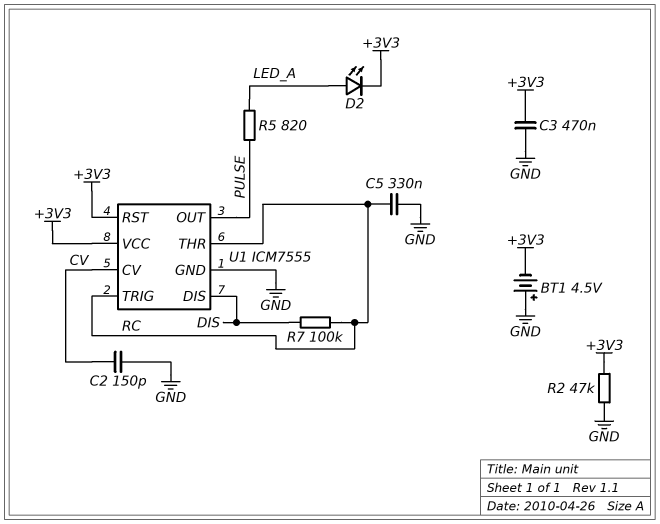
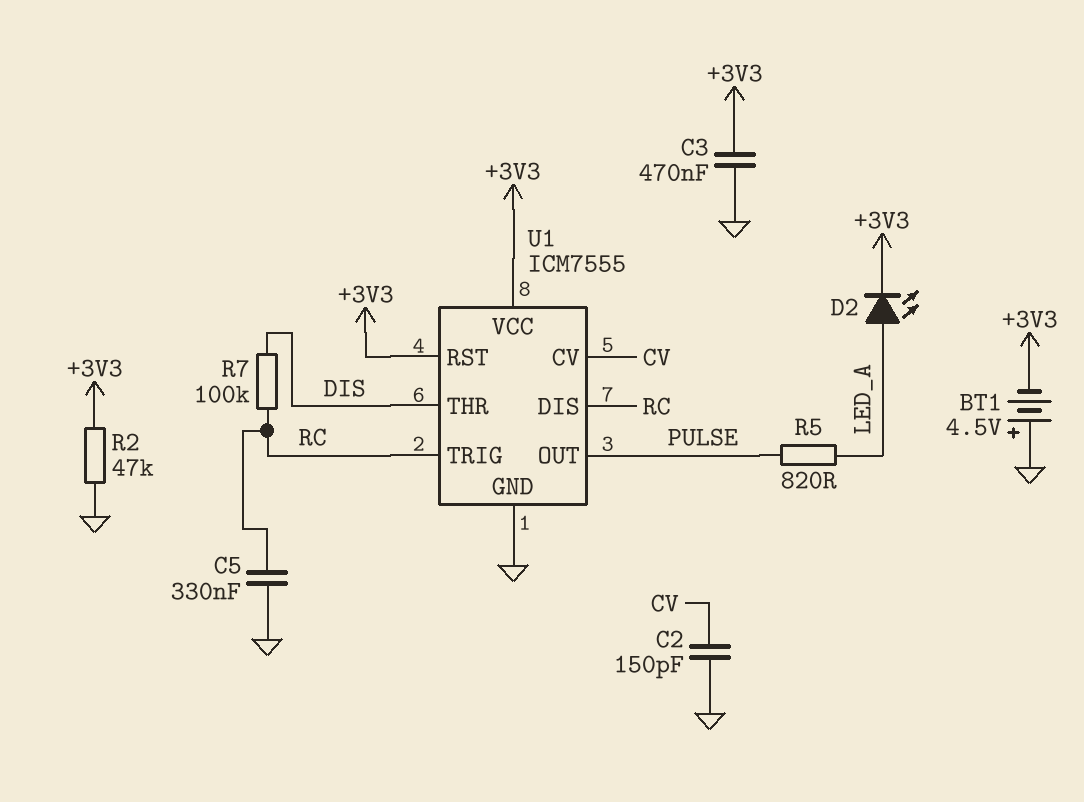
U1 pin DIS: DIS -> RC
U1 pin THR: RC -> DIS

